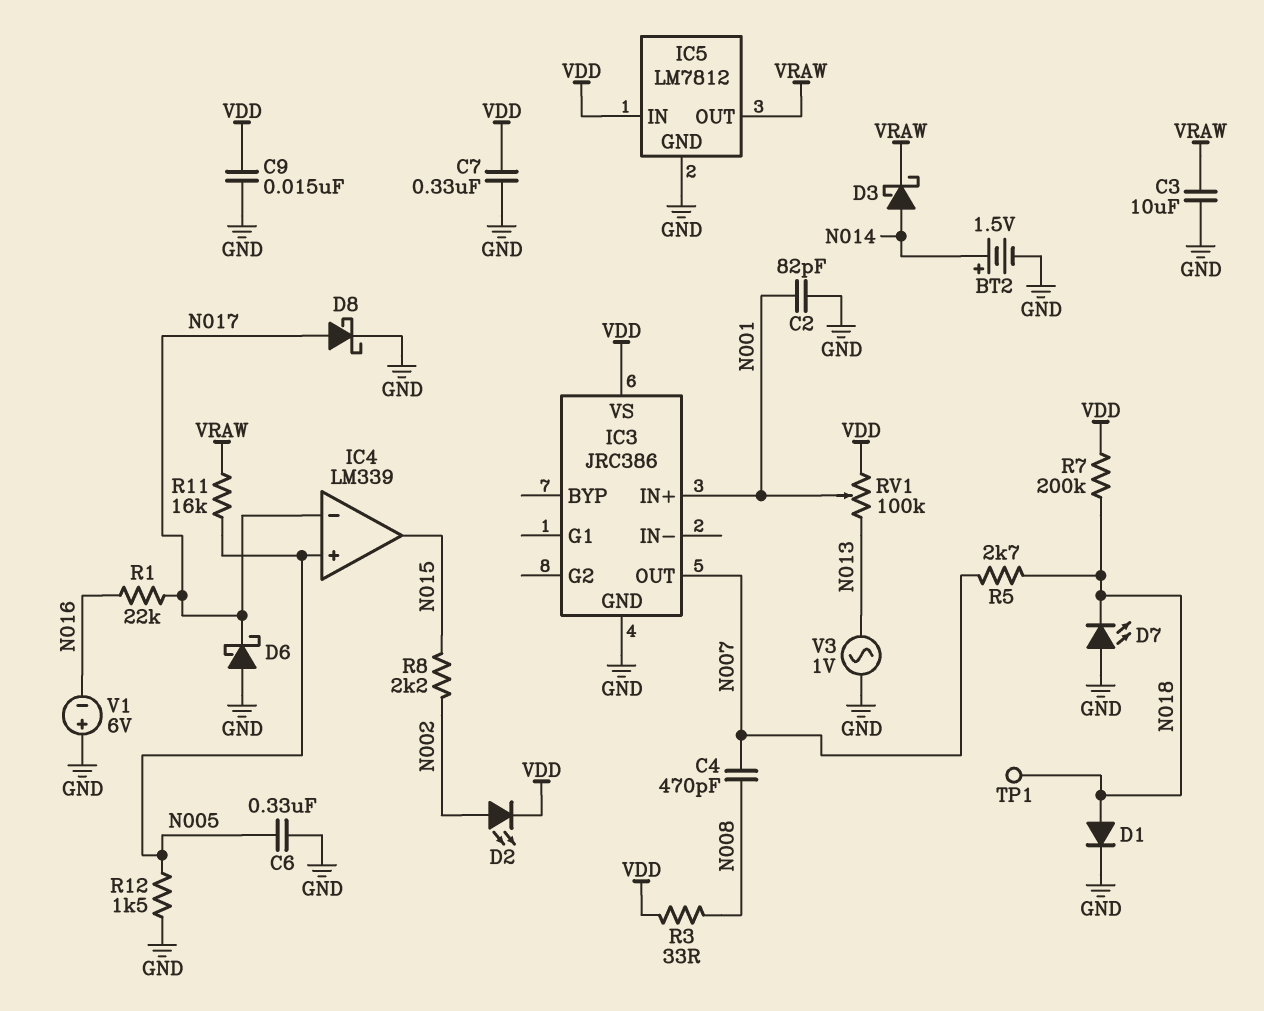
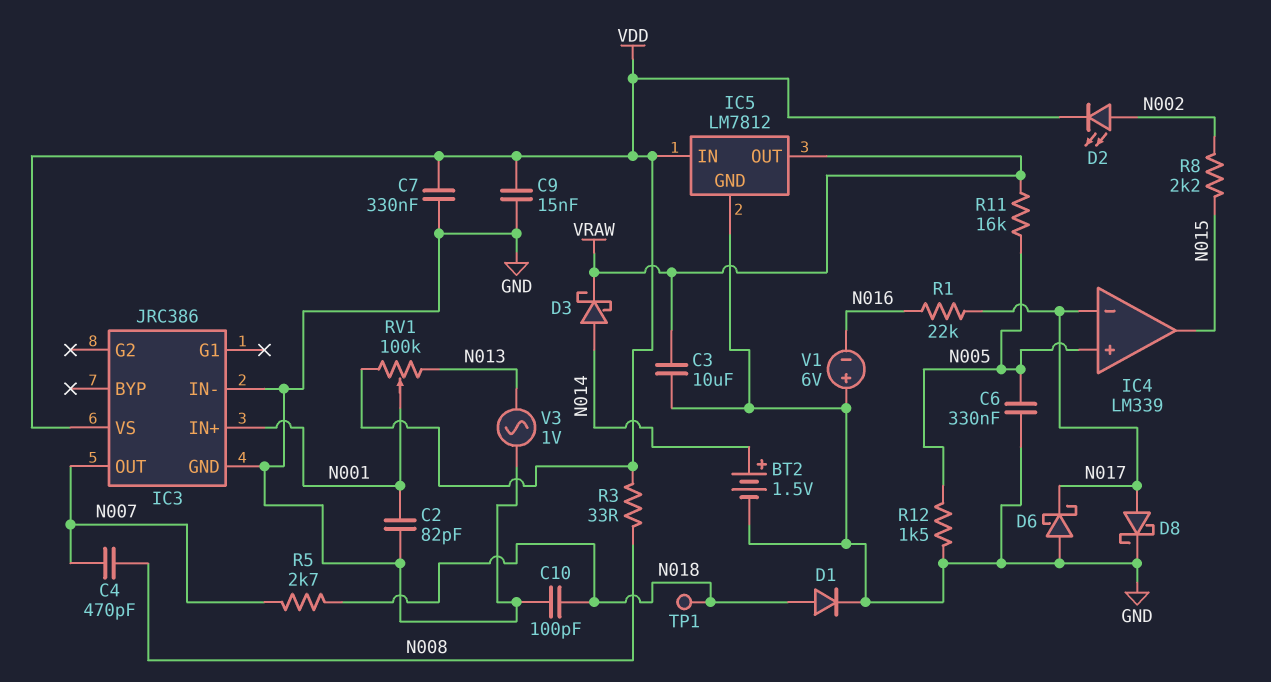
C10: none -> 100pF (GND, N018)
D7: LED (A GND, K N018) -> none
IC3 pin IN-: none -> GND
R7: 200k (N018, VDD) -> none

